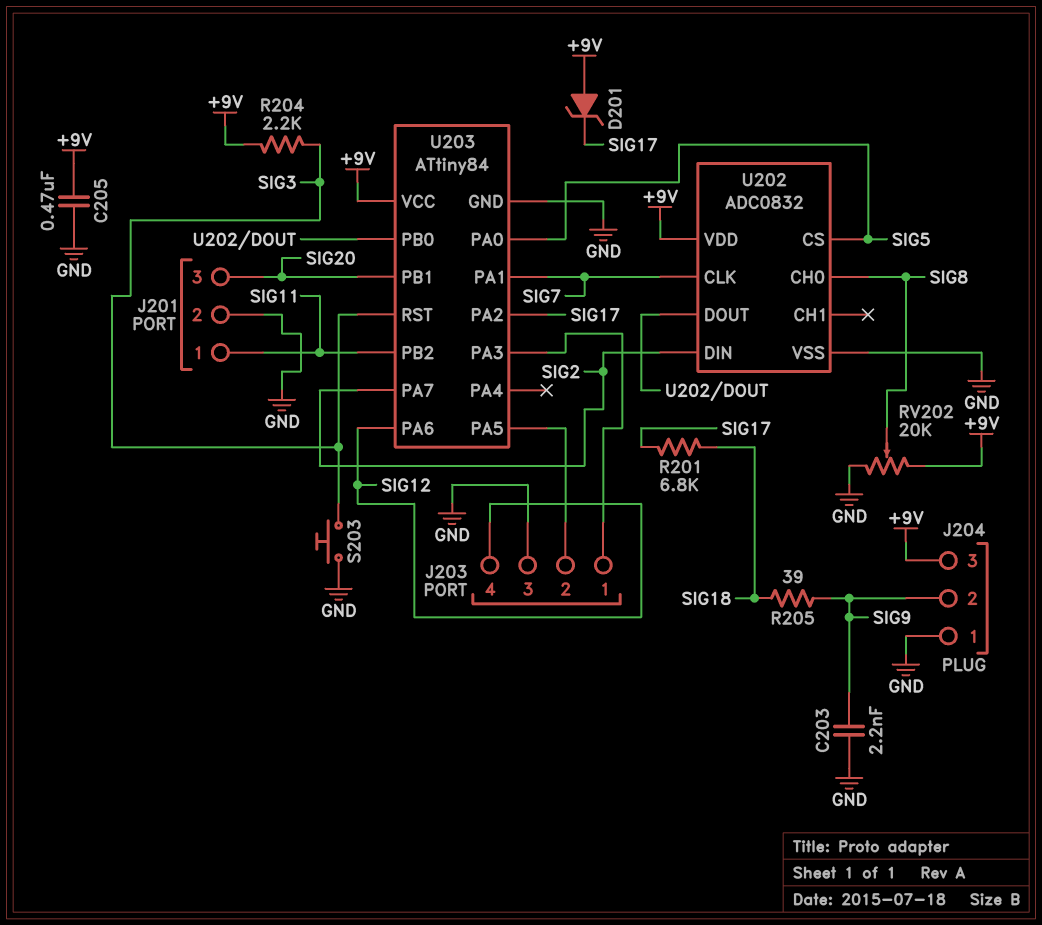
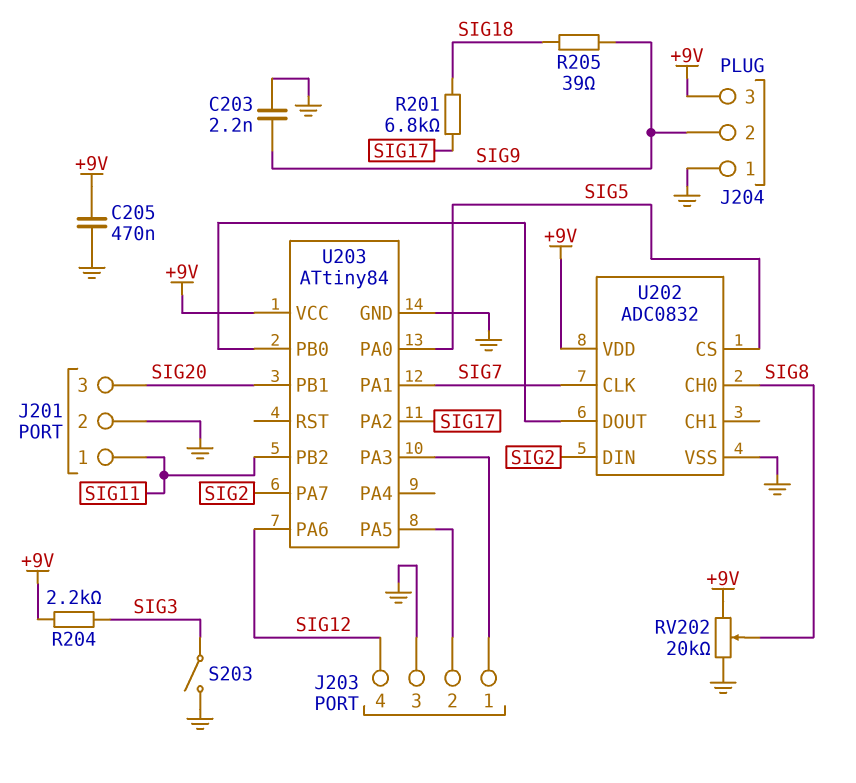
D201: zener (A +9V, K SIG17) -> none
S203: button (GND, SIG3) -> switch (GND, SIG3)
U203 pin RST: SIG3 -> none

